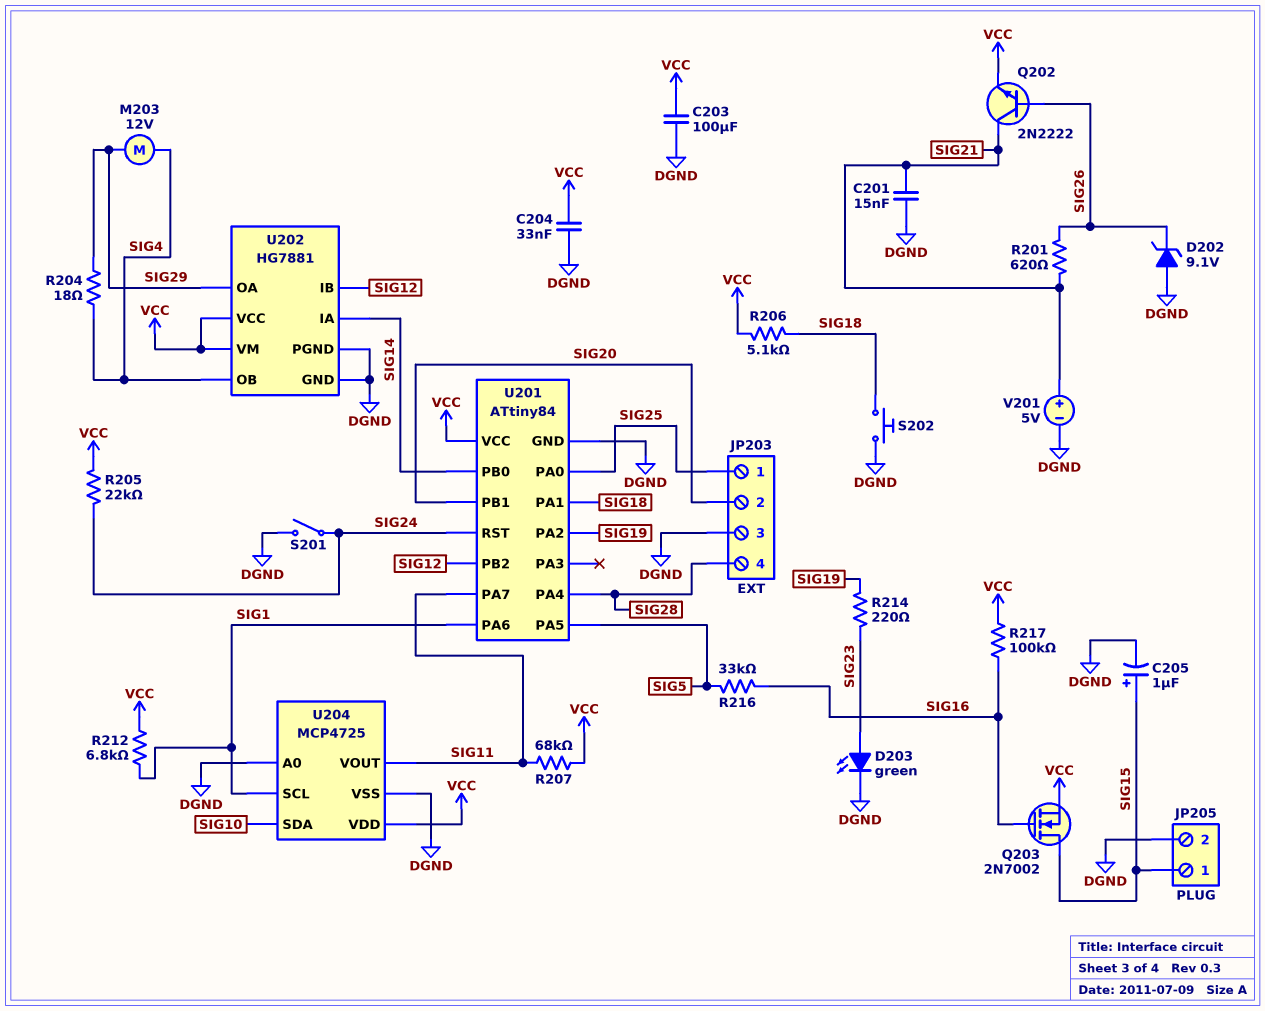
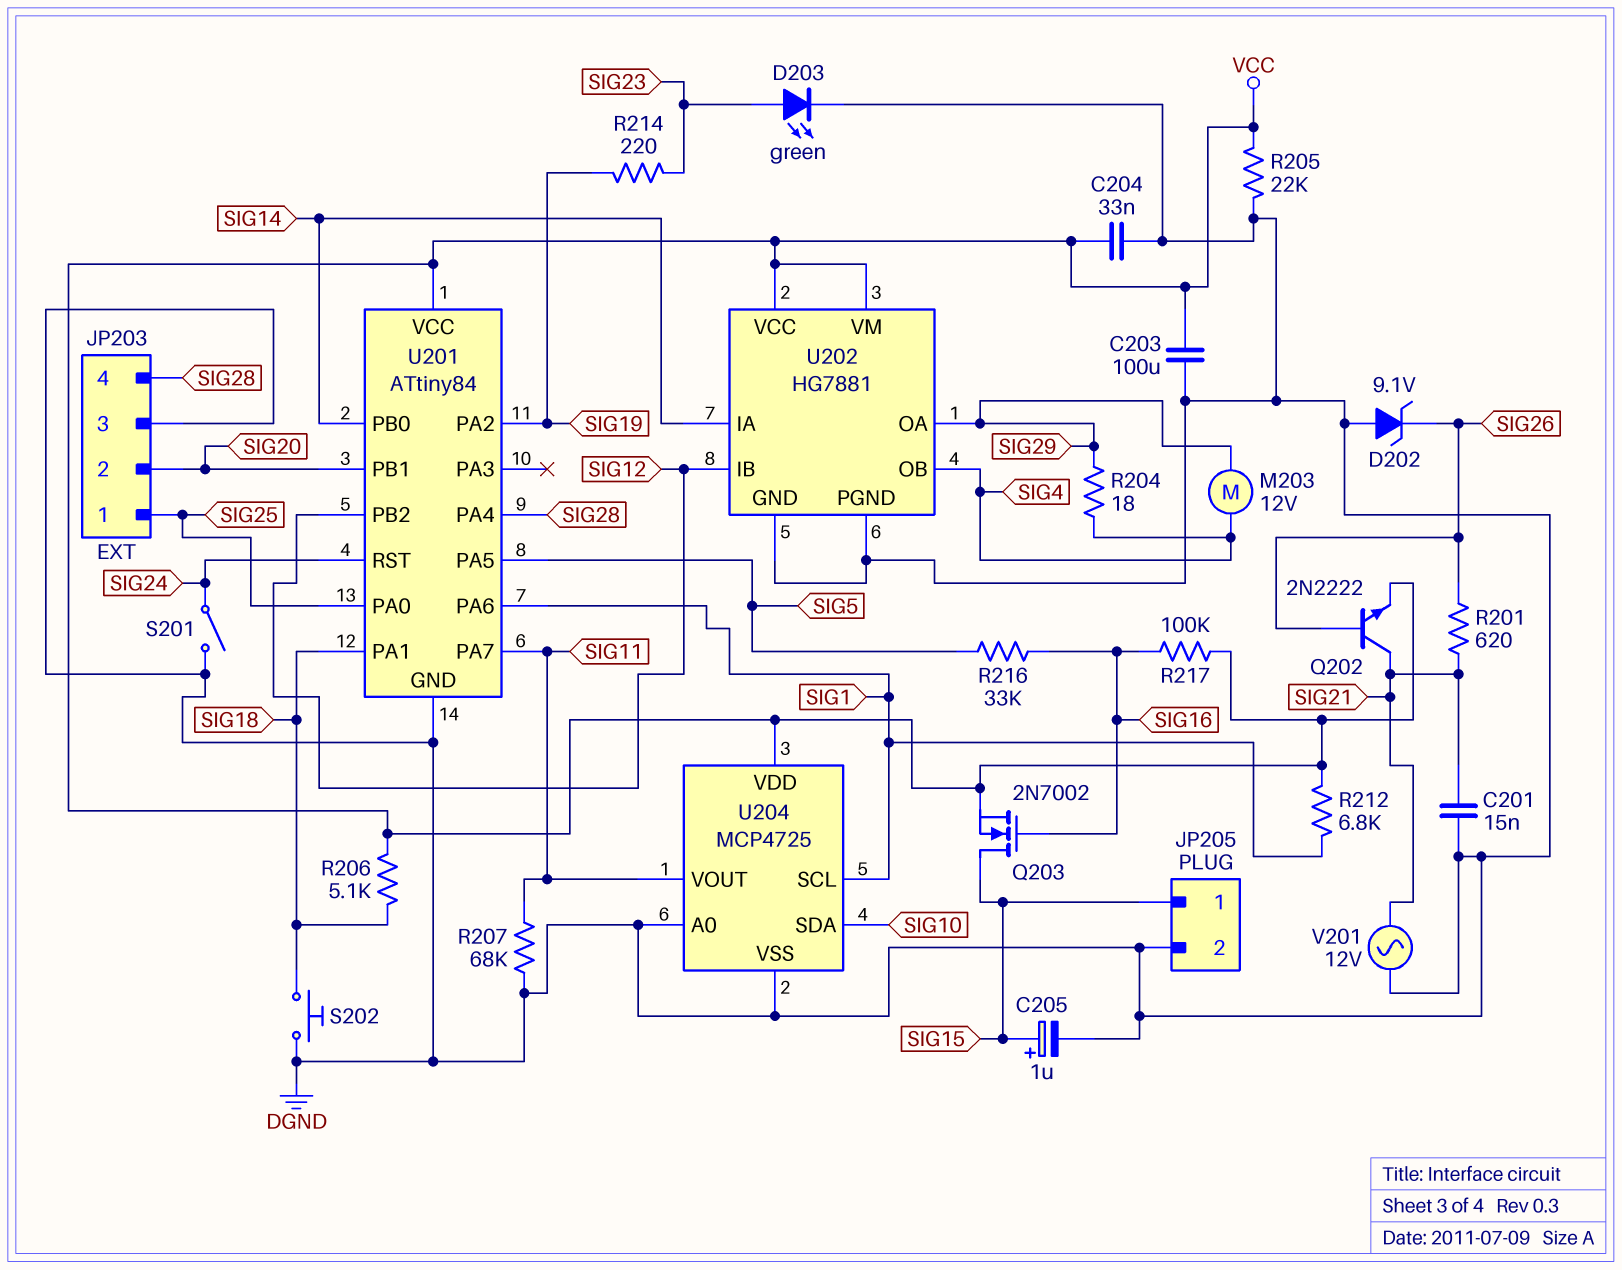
R205: 22k (SIG24, VCC) -> 22k (DGND, VCC)
R207: 68k (SIG11, VCC) -> 68k (DGND, SIG11)
V201: 5V (plus SIG21, minus DGND) -> AC 12V (DGND, SIG21)

